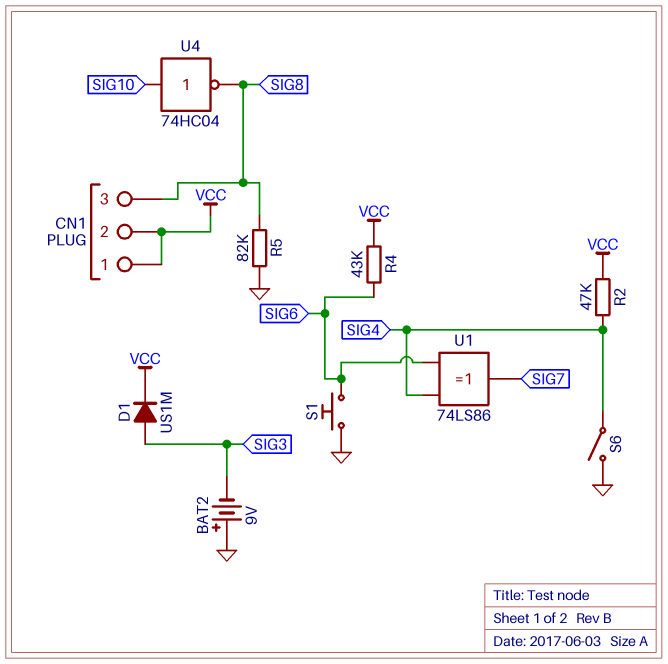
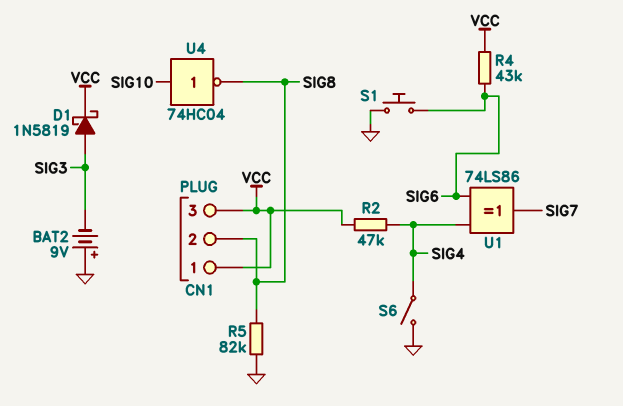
CN1 pin 2: VCC -> SIG8
CN1 pin 3: SIG8 -> VCC
D1: diode US1M (A SIG3, K VCC) -> schottky 1N5819 (A SIG3, K VCC)

